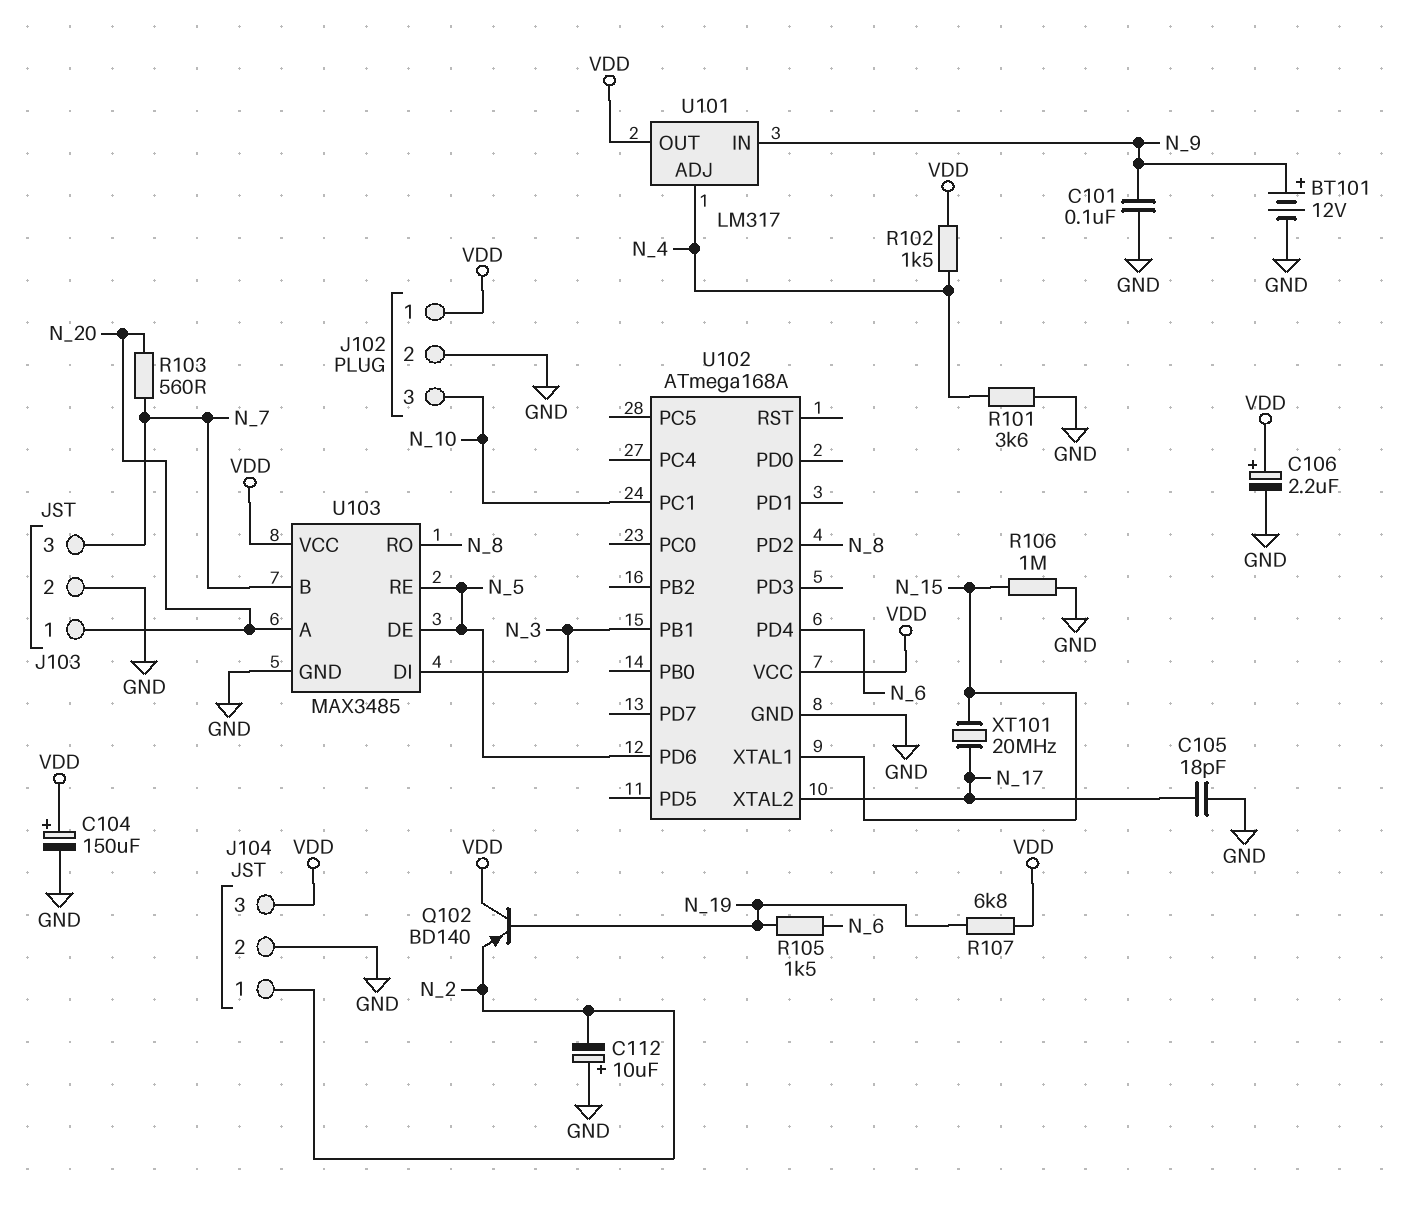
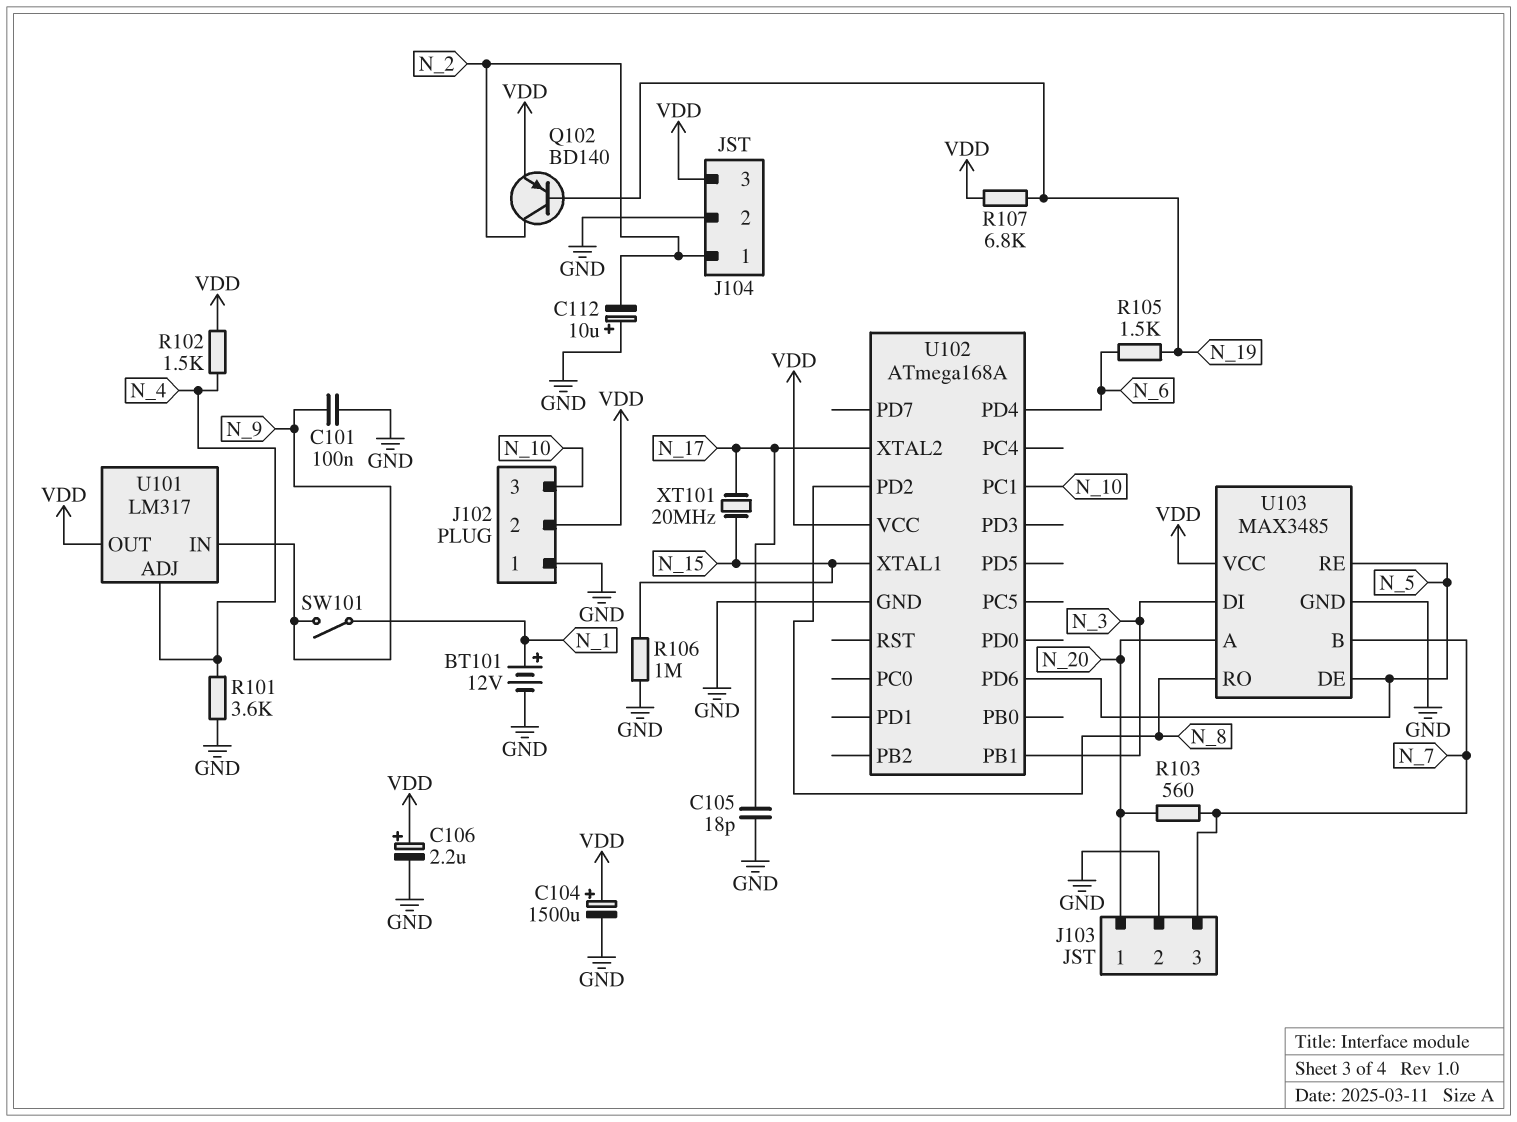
BT101: 12V (plus N_9, minus GND) -> 12V (plus N_1, minus GND)
C104: 150uF (plus VDD, minus GND) -> 1500uF (plus VDD, minus GND)
J102 pin 1: VDD -> GND
J102 pin 2: GND -> VDD
Q102: PNP BD140 (B N_19, C VDD, E N_2) -> PNP BD140 (B N_19, C N_2, E VDD)
SW101: none -> switch (N_1, N_9)

